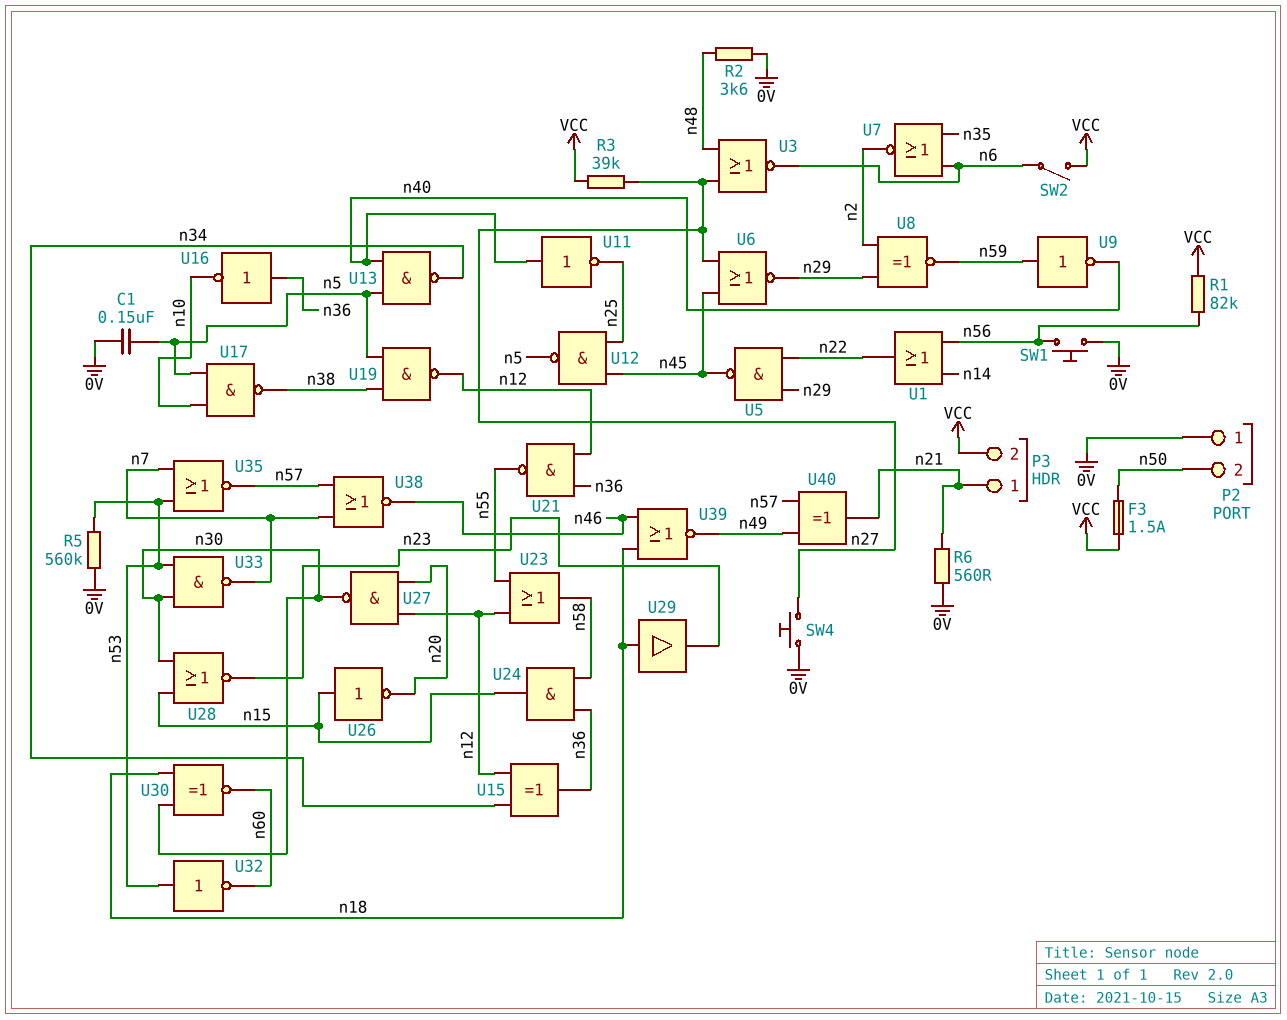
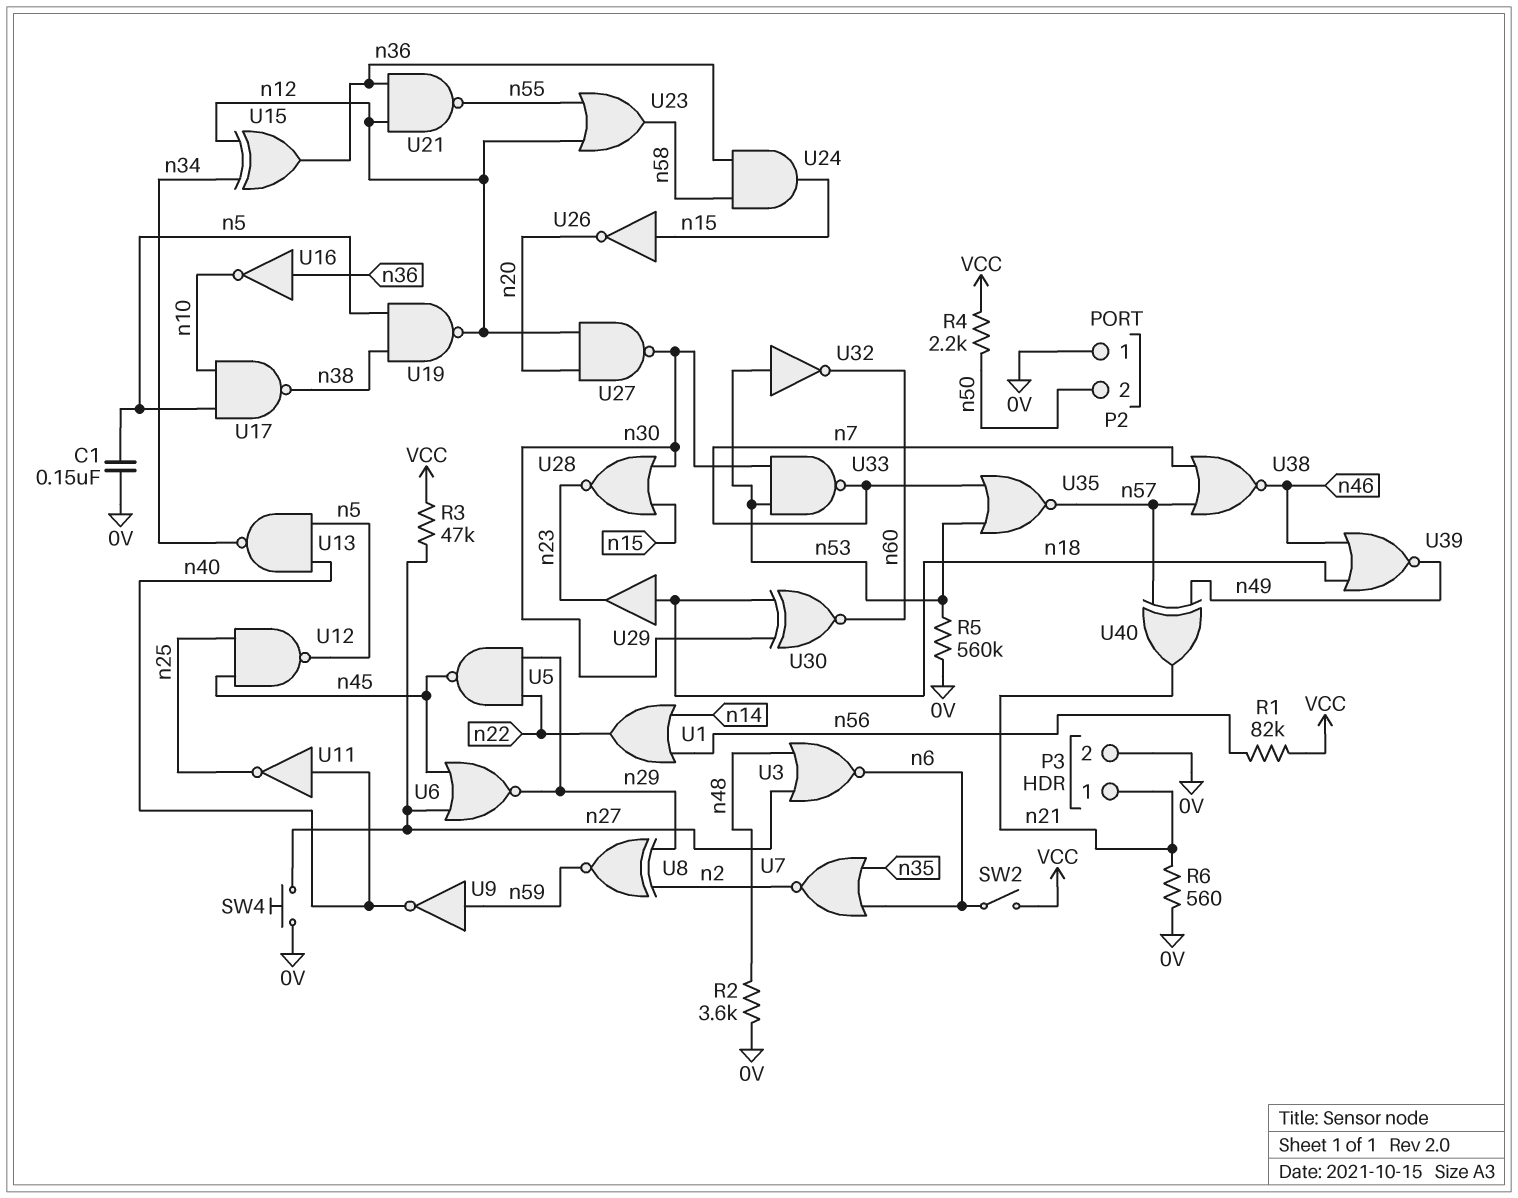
F3: 1.5A (VCC, n50) -> none
P3 pin 2: VCC -> 0V
R3: 39k (VCC, n27) -> 47k (VCC, n27)
R4: none -> 2.2k (VCC, n50)
SW1: button (0V, n56) -> none

